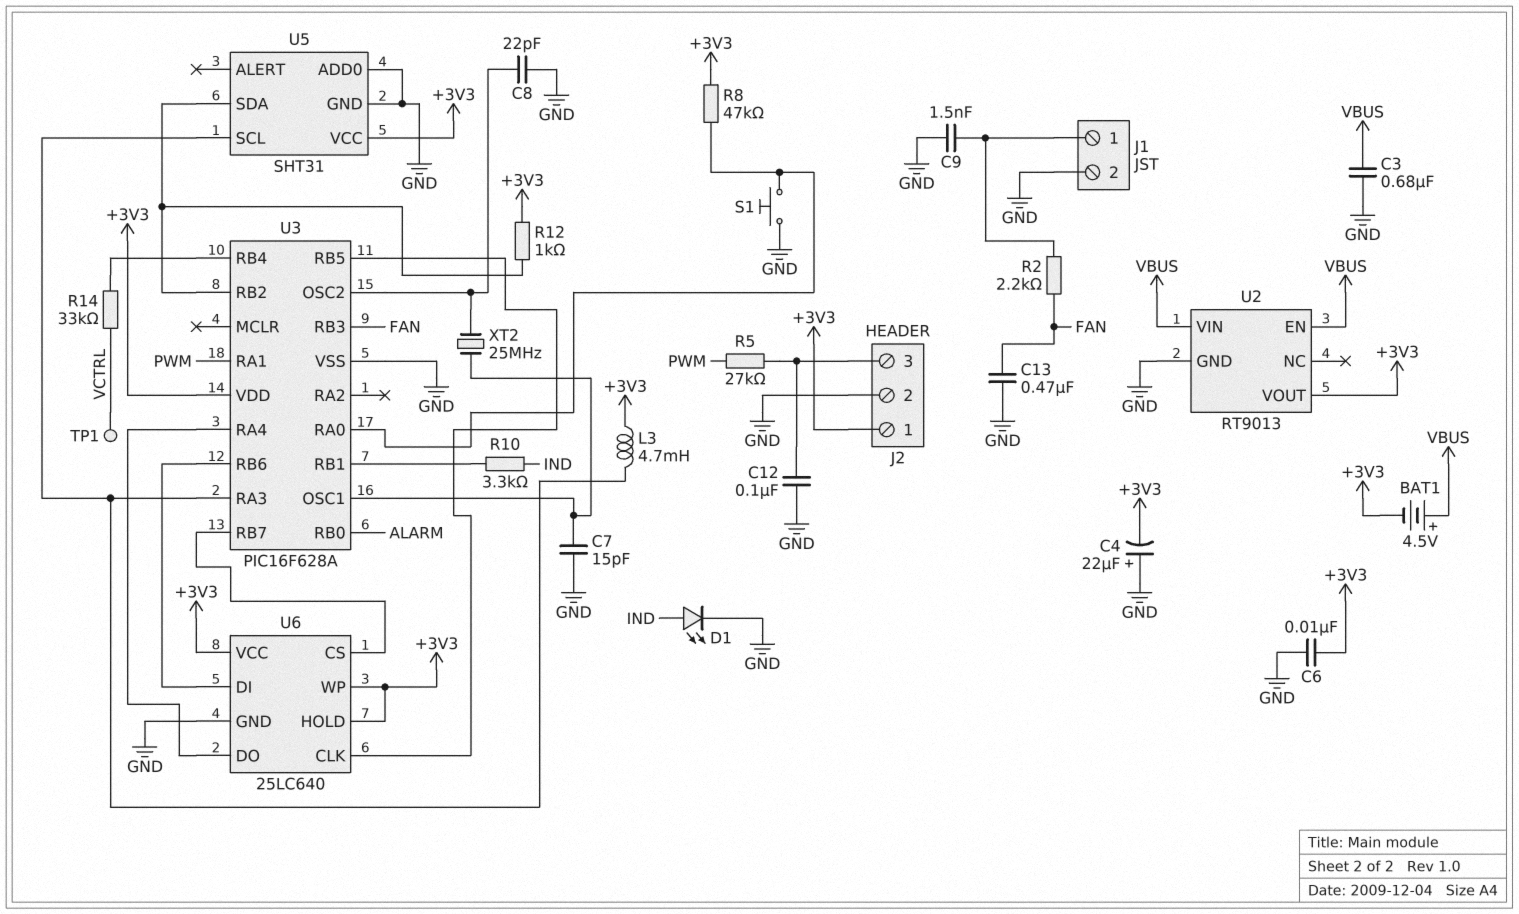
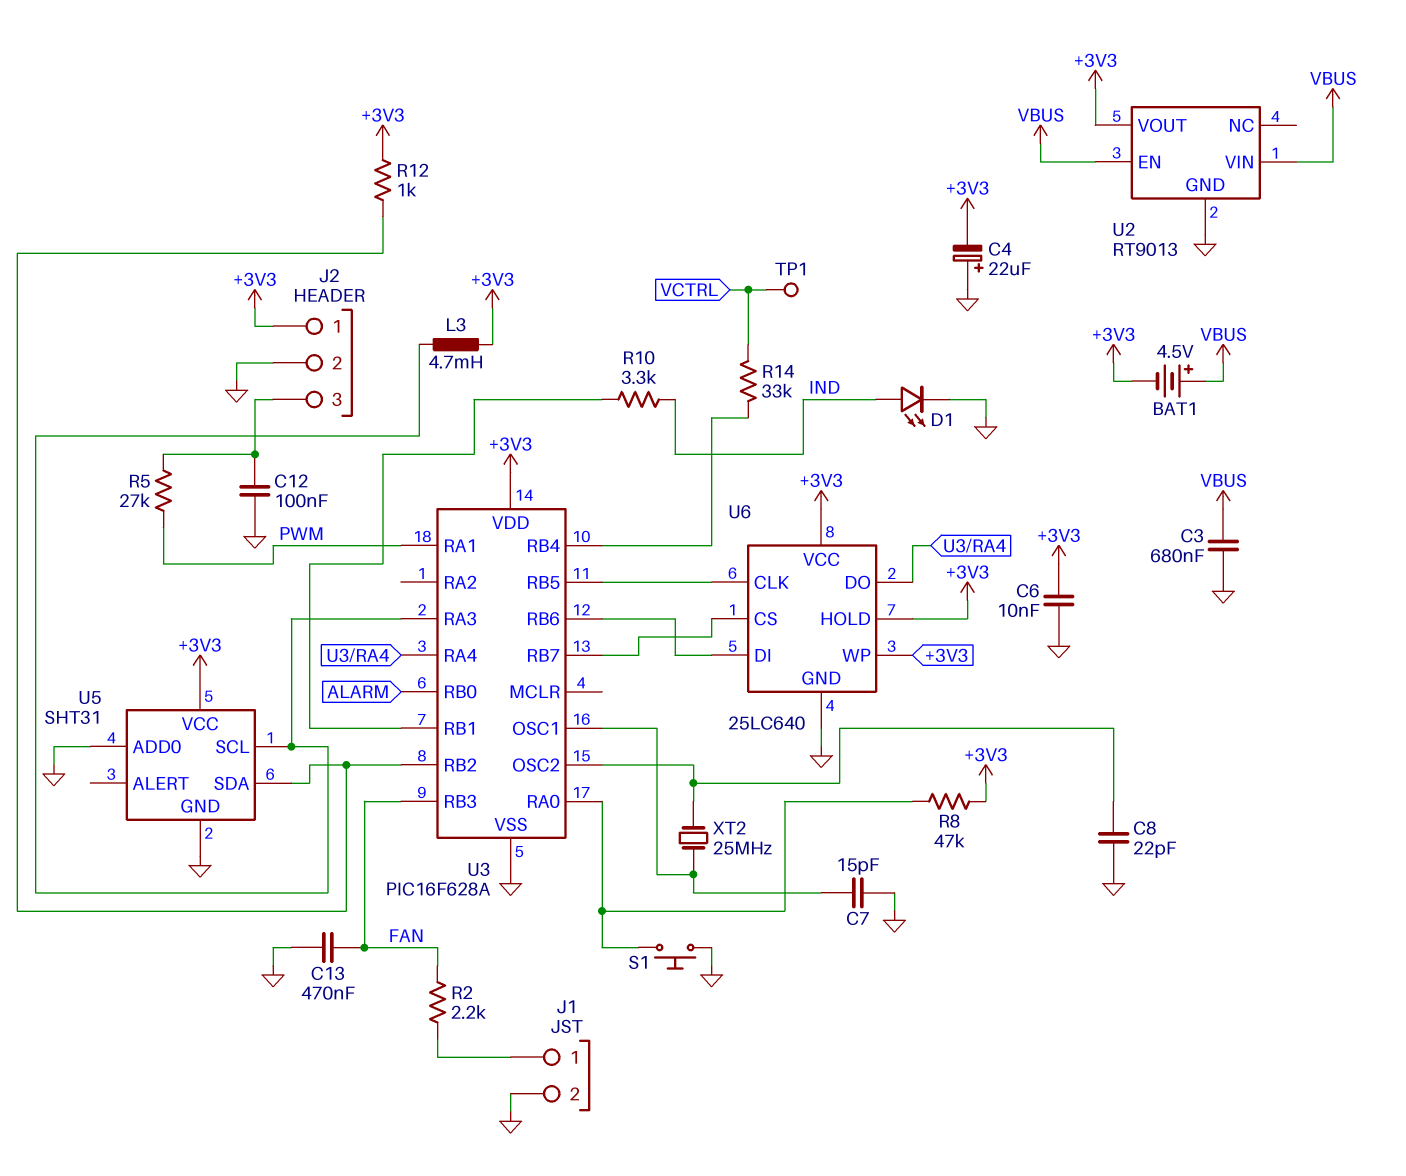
C9: 1.5nF (GND, J1/1) -> none

